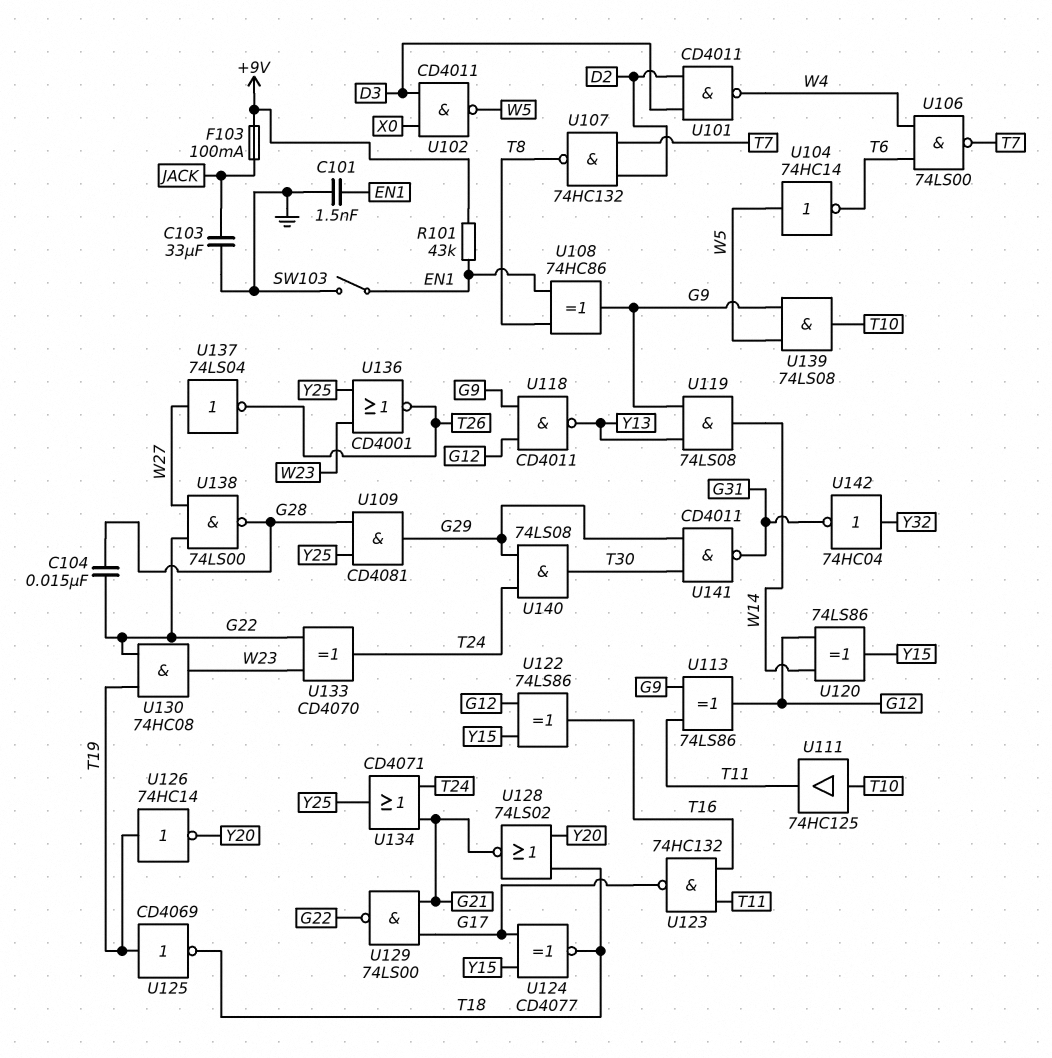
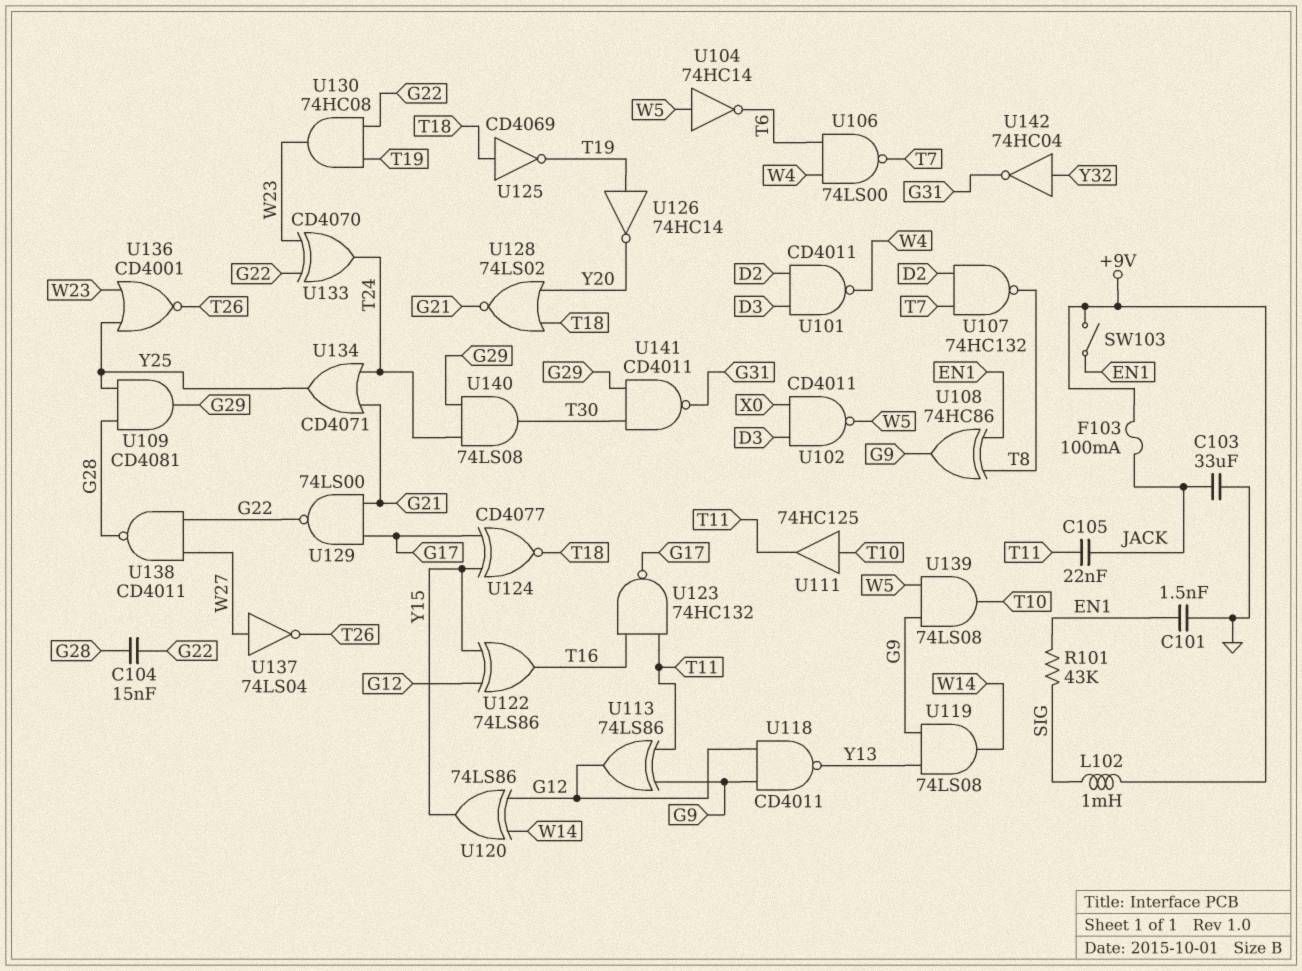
C105: none -> 22nF (JACK, T11)
L102: none -> 1mH (+9V, SIG)
R101: 43k (+9V, EN1) -> 43k (EN1, SIG)
SW103: switch (EN1, GND) -> switch (+9V, EN1)
U125: NOT CD4069 (in T19, out T18) -> NOT CD4069 (in T18, out T19)
U138: NAND 74LS00 (in G22, in W27, out G28) -> NAND CD4011 (in G22, in W27, out G28)

